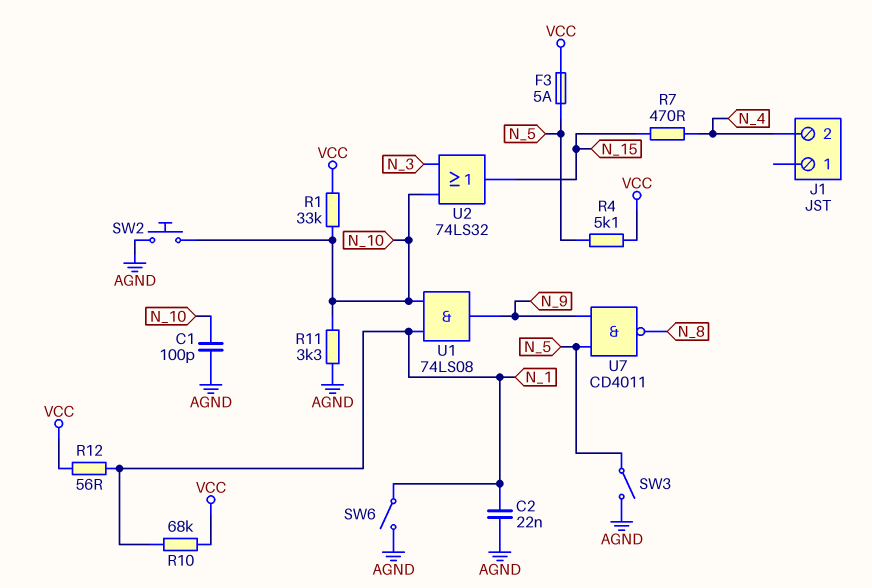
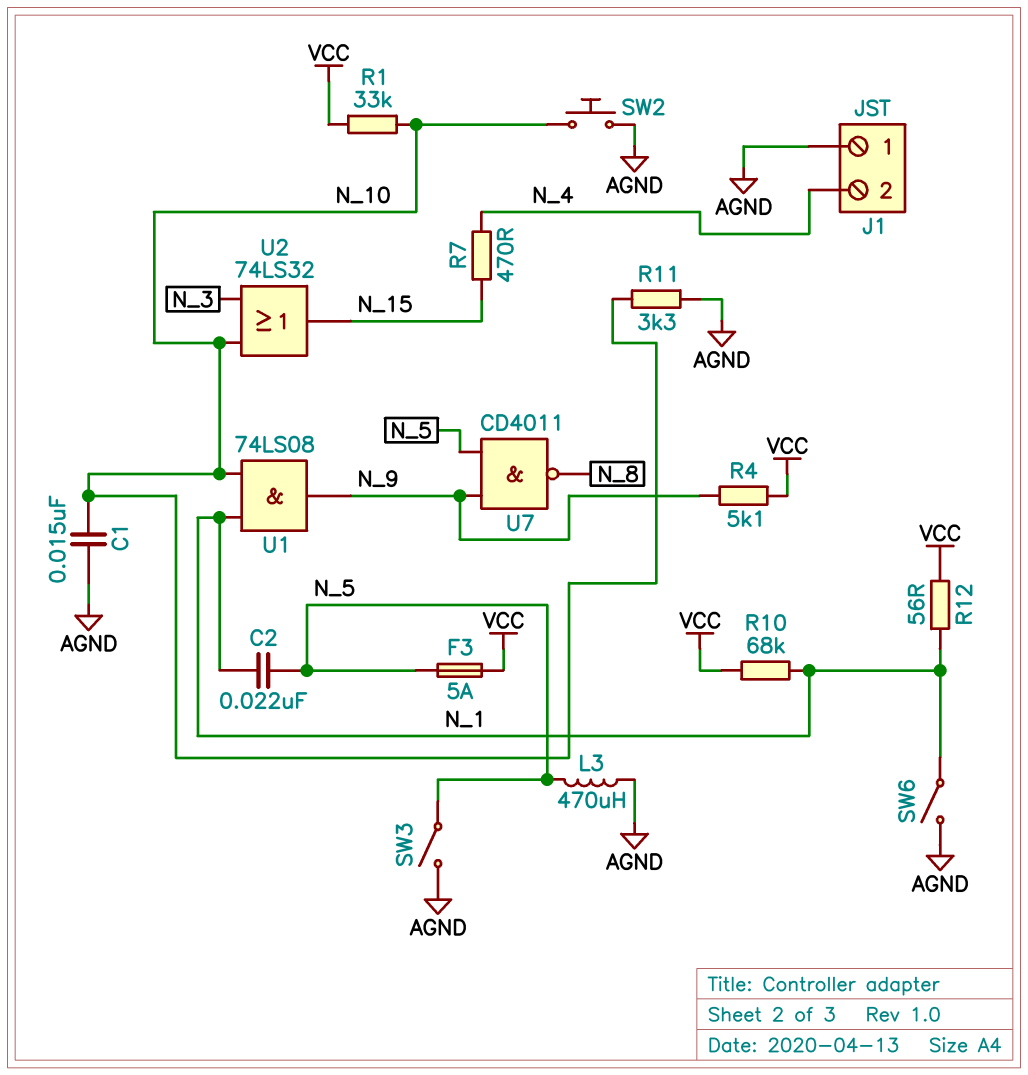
C1: 100pF (AGND, N_10) -> 15nF (AGND, N_10)
C2: 22nF (AGND, N_1) -> 22nF (N_1, N_5)
J1 pin 1: none -> AGND
L3: none -> 470uH (AGND, N_5)
R4: 5.1k (N_5, VCC) -> 5.1k (N_9, VCC)

